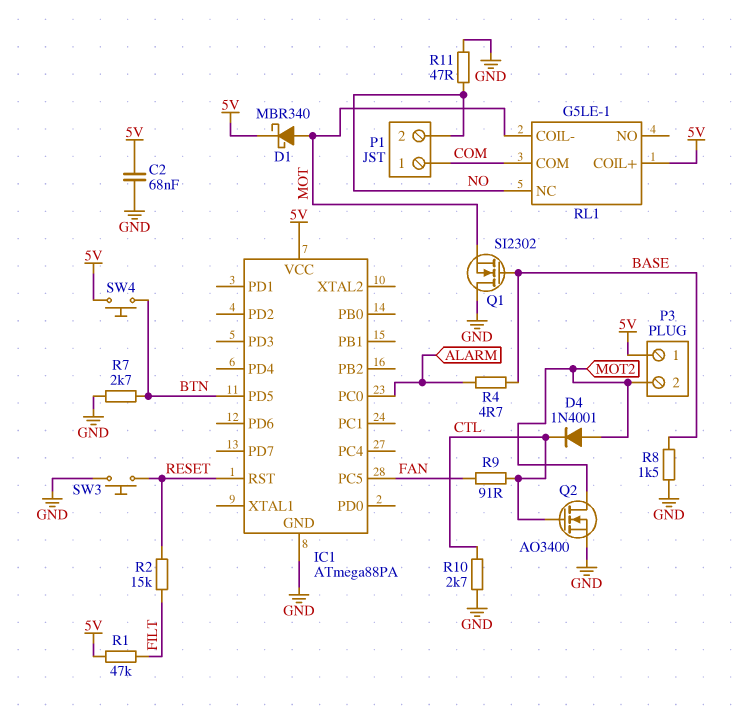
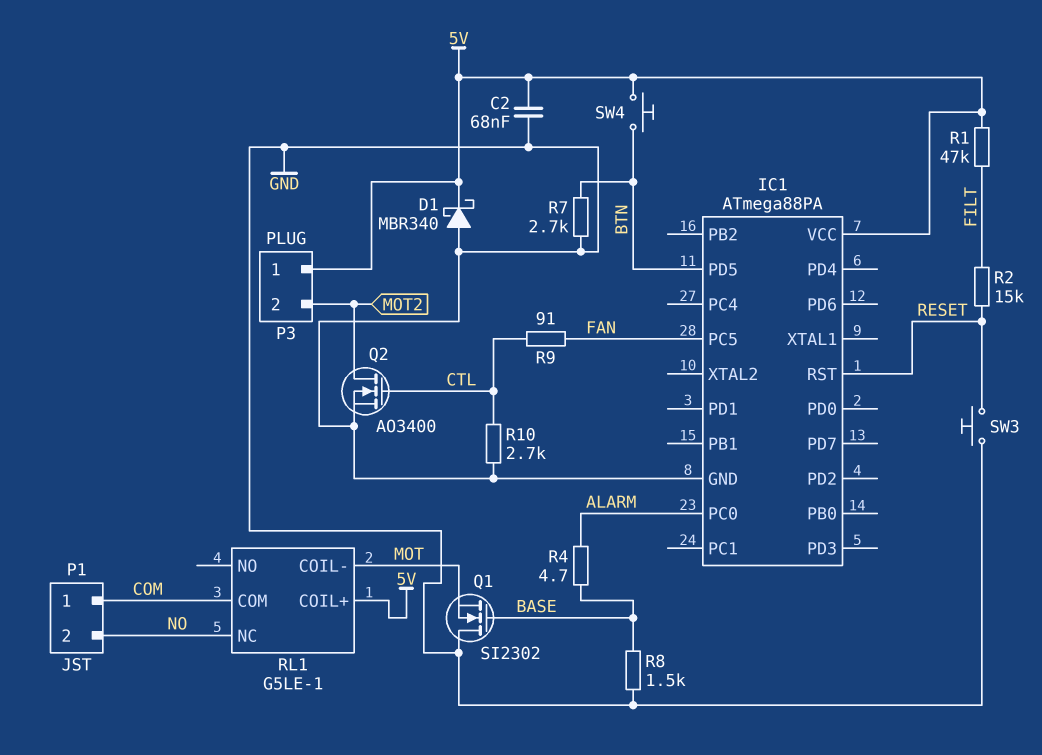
D1: schottky MBR340 (A MOT, K 5V) -> schottky MBR340 (A GND, K 5V)
D4: diode 1N4001 (A MOT2, K CTL) -> none
R11: 47 (GND, NO) -> none

